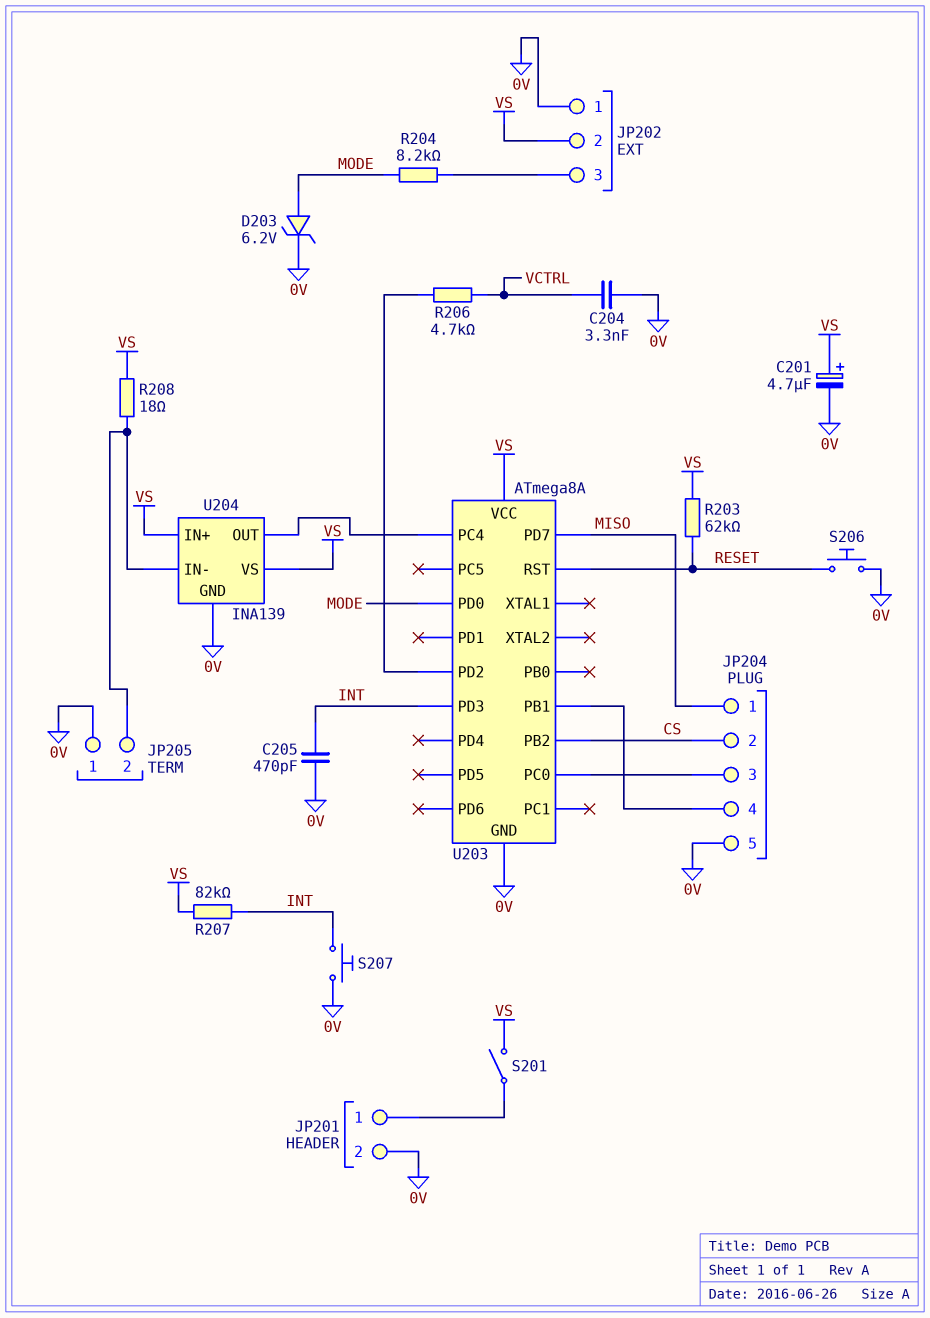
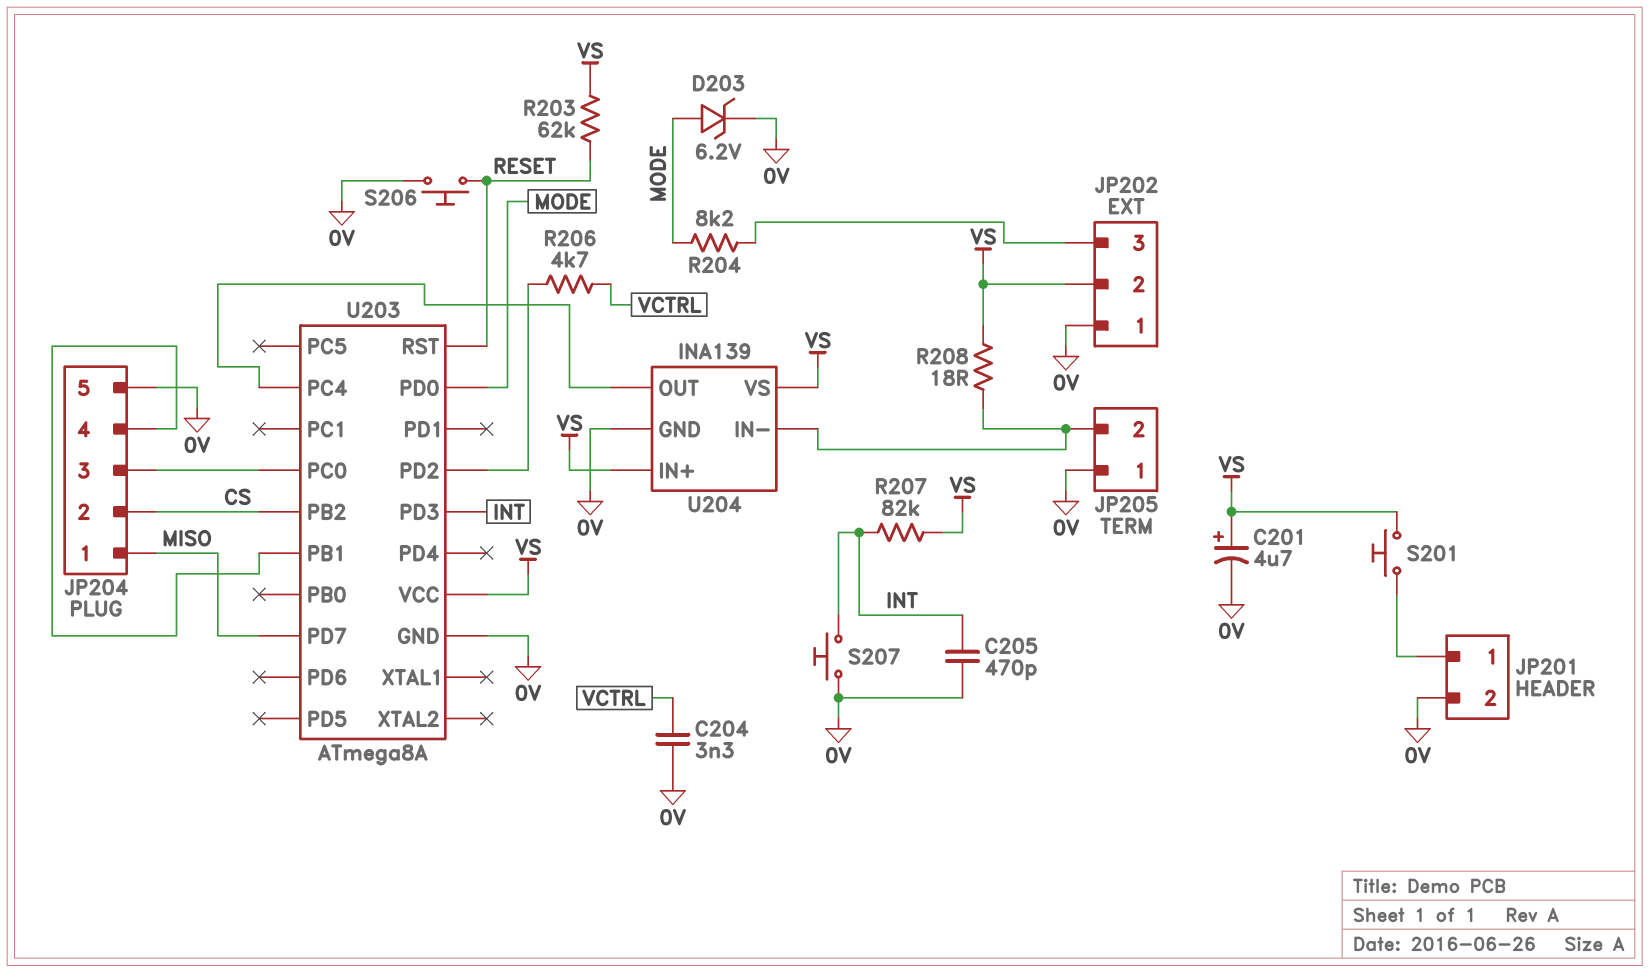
S201: switch (JP201/1, VS) -> button (JP201/1, VS)

